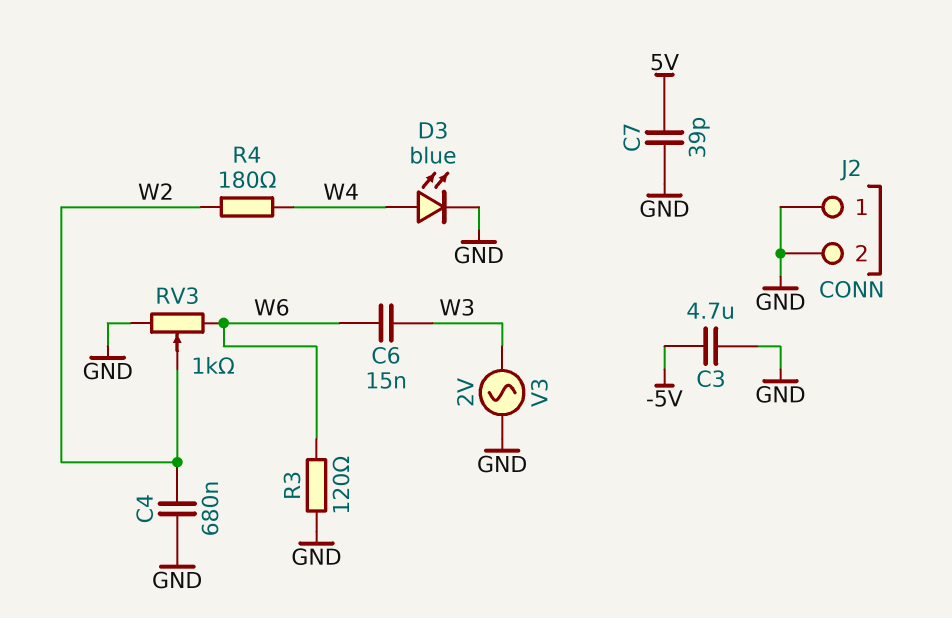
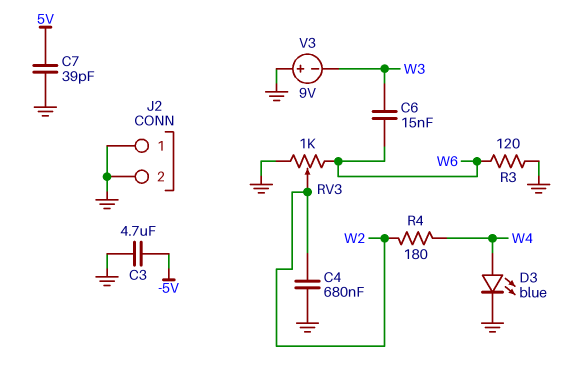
V3: AC 2V (GND, W3) -> 9V (plus GND, minus W3)

